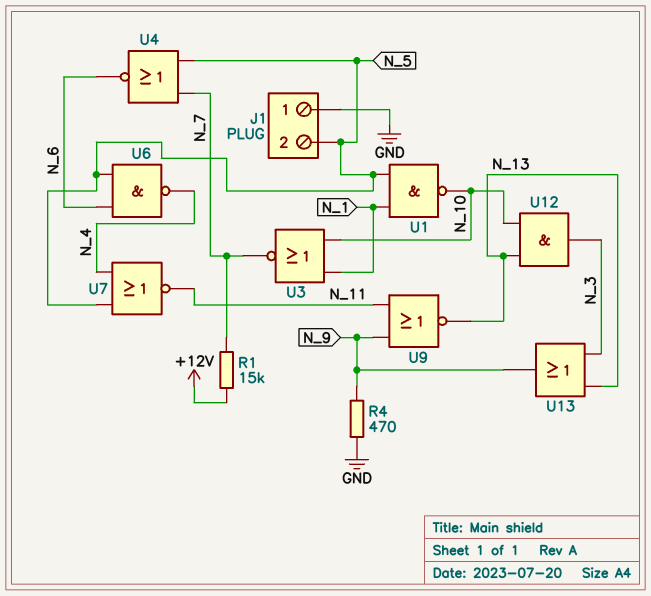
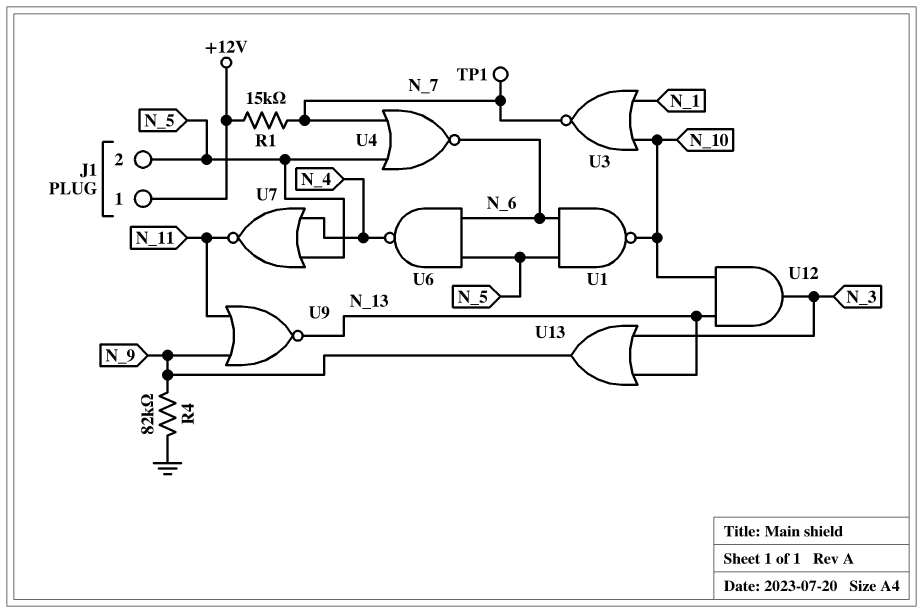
J1 pin 1: GND -> +12V
R4: 470 (GND, N_9) -> 82k (GND, N_9)
TP1: none -> test point (N_7)
U1: NAND (in N_1, in N_5, out N_10) -> NAND (in N_5, in N_6, out N_10)

